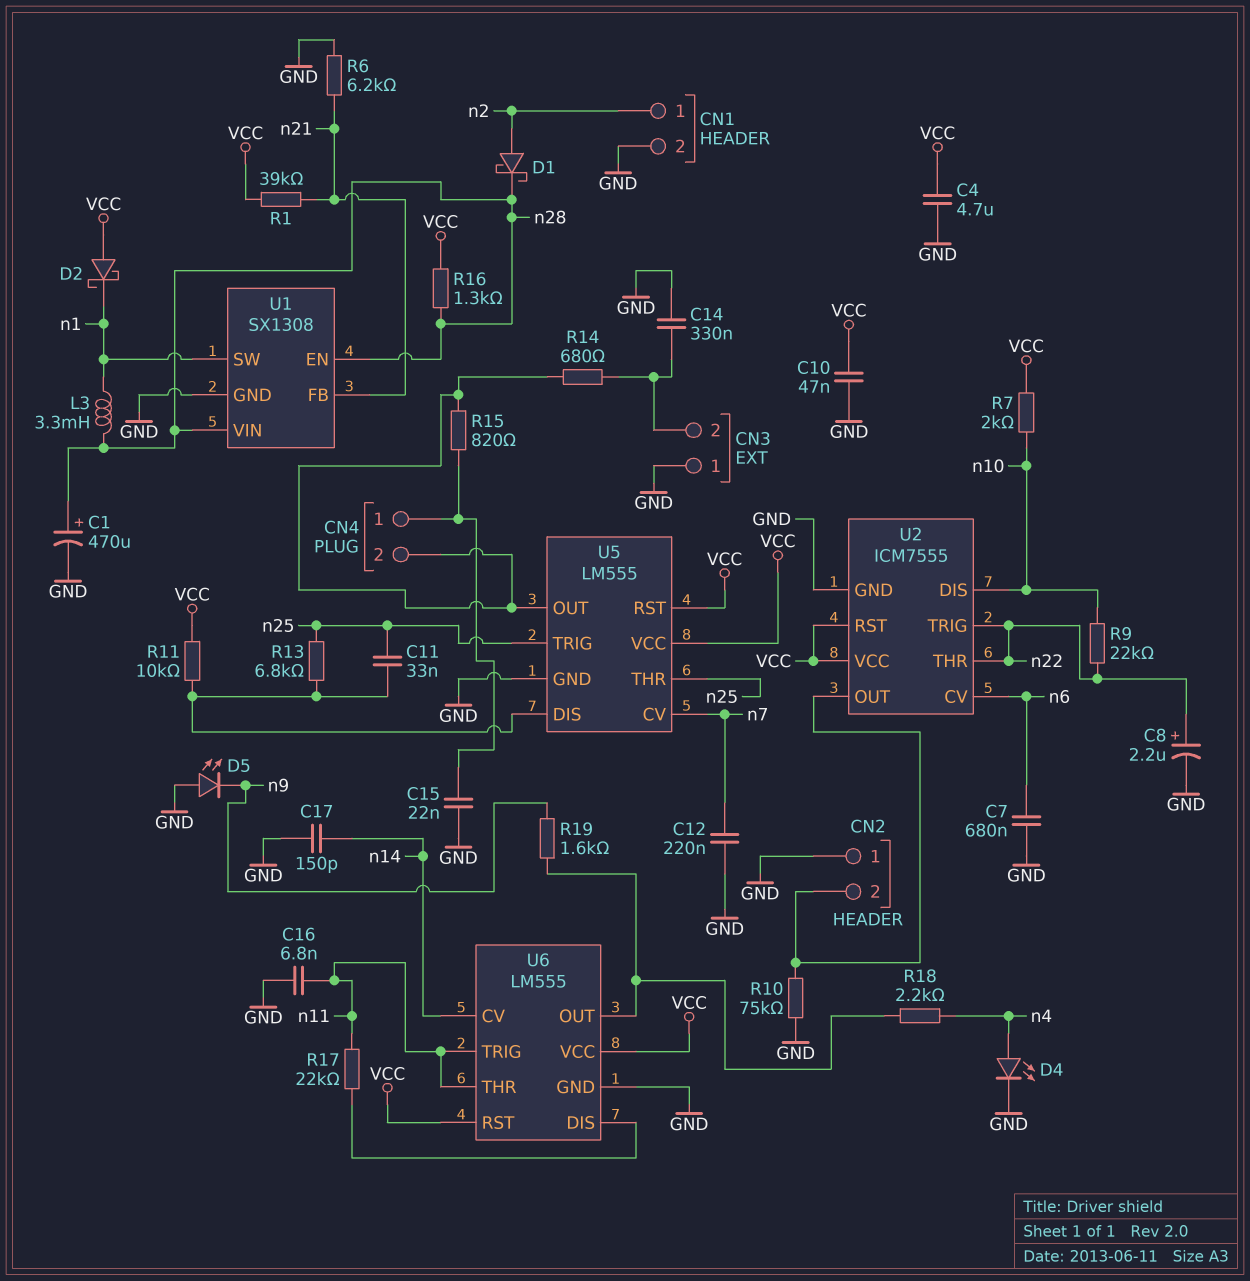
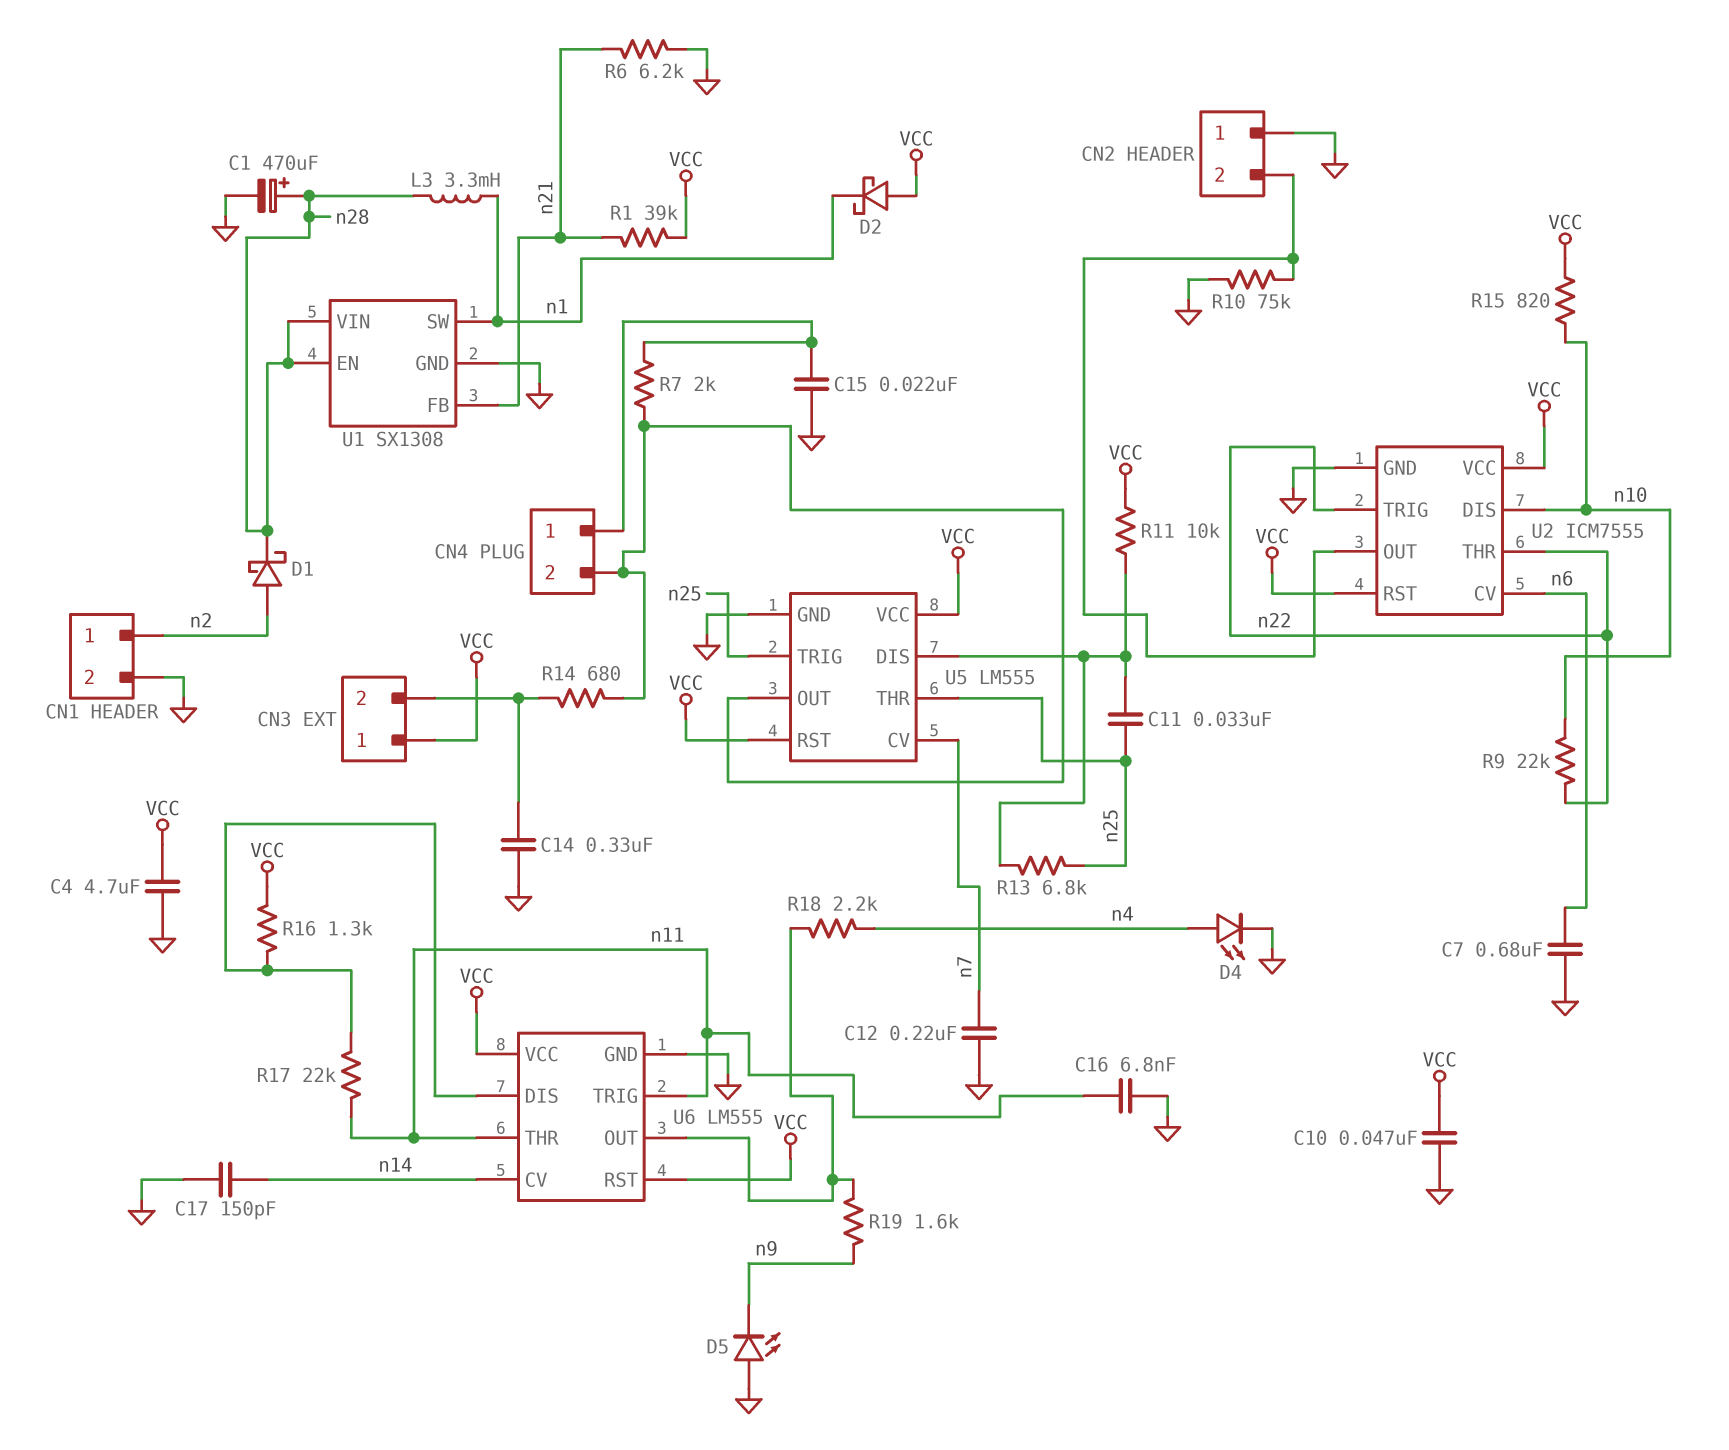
C8: 2.2uF (plus n22, minus GND) -> none
CN3 pin 1: GND -> VCC
R7: 2k (VCC, n10) -> 2k (CN4/1, CN4/2)
R15: 820 (CN4/1, CN4/2) -> 820 (VCC, n10)
R16: 1.3k (VCC, n28) -> 1.3k (U6/DIS, VCC)

